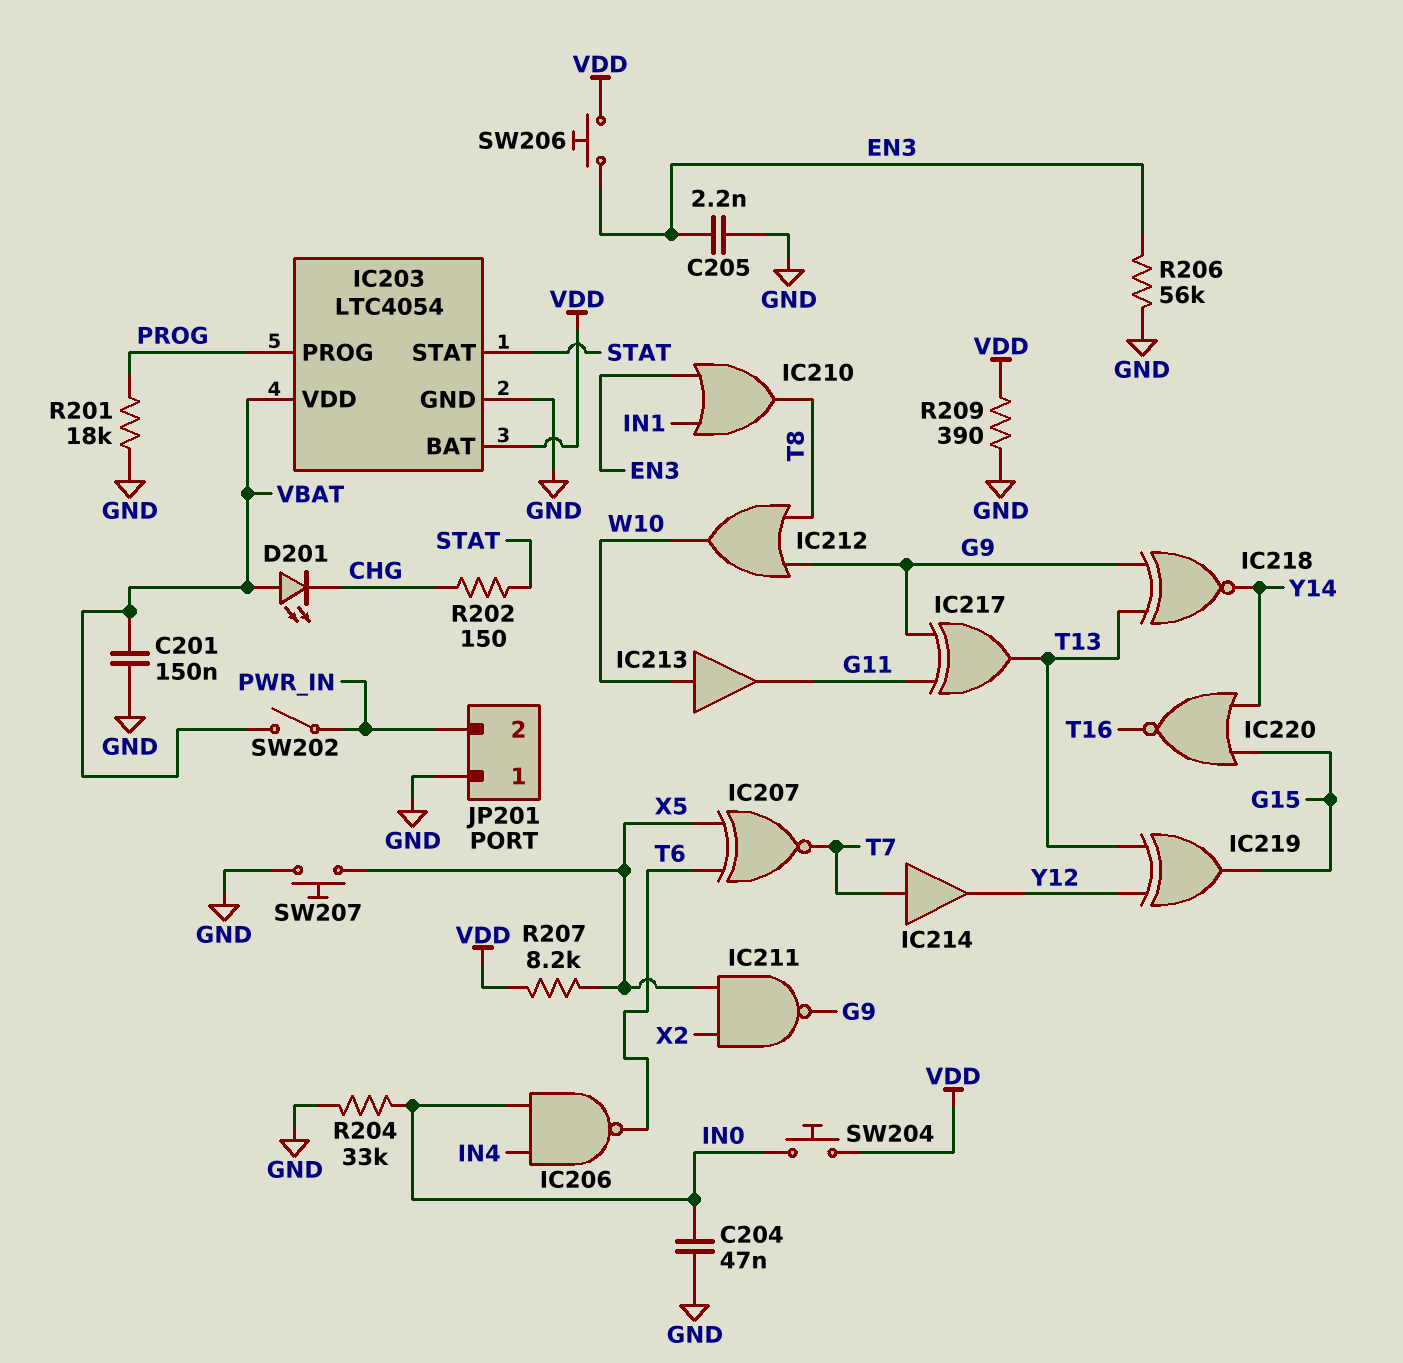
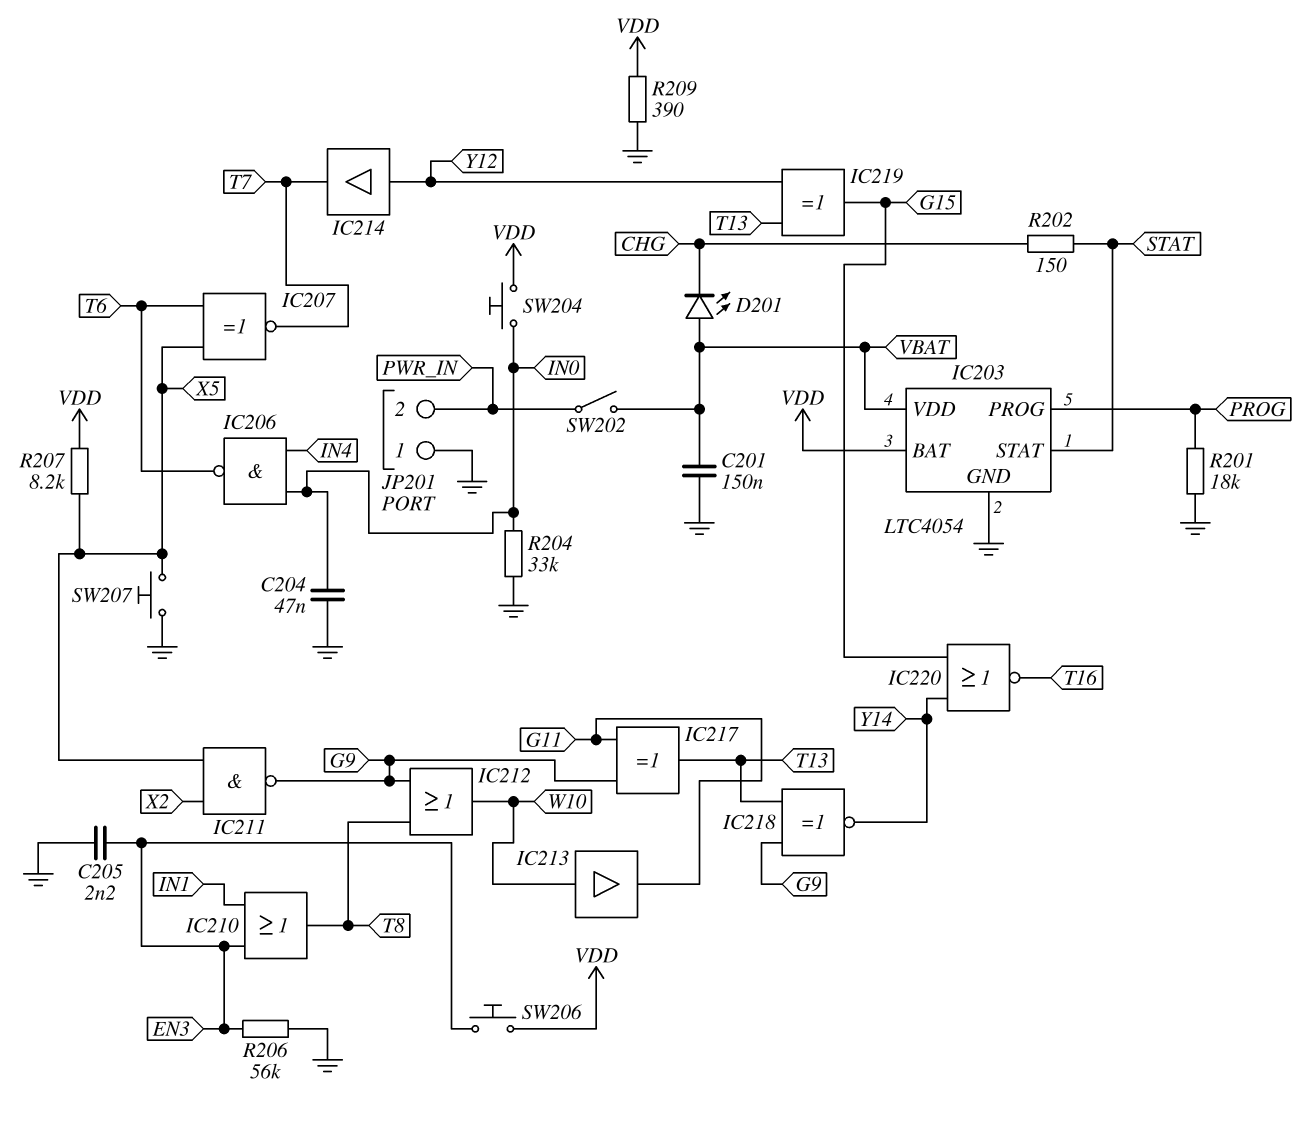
IC214: buffer (in T7, out Y12) -> buffer (in Y12, out T7)

